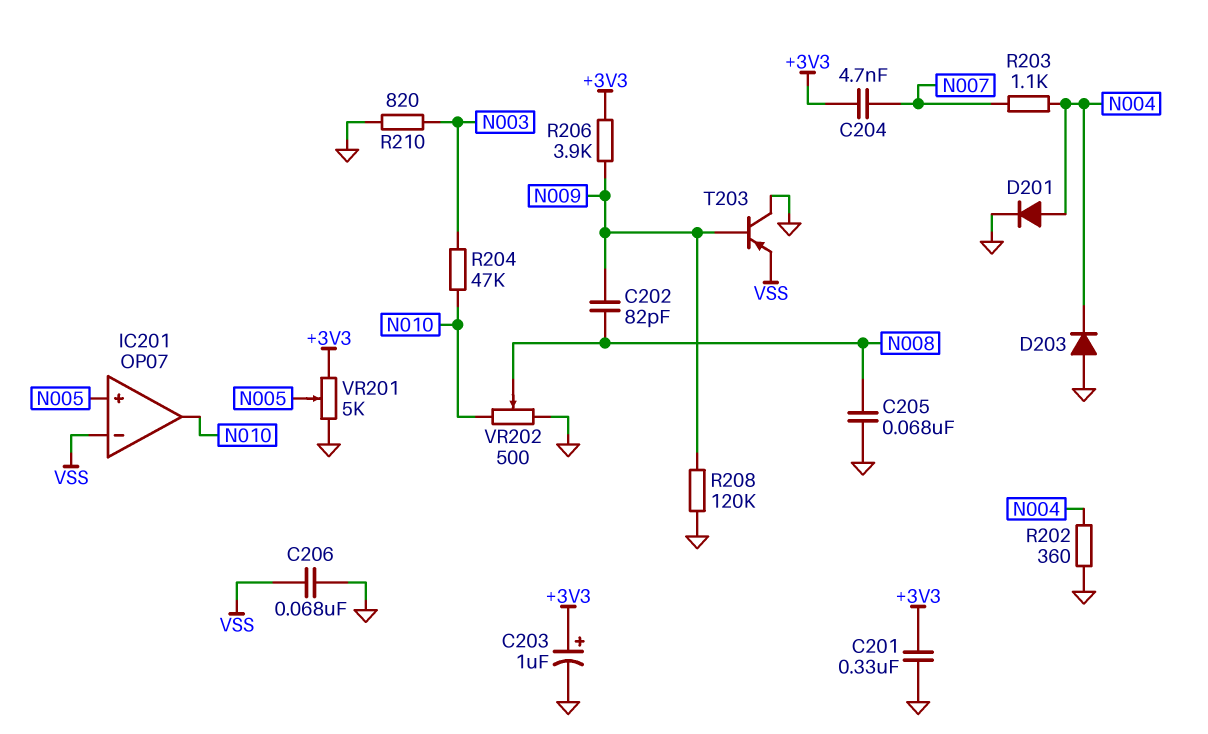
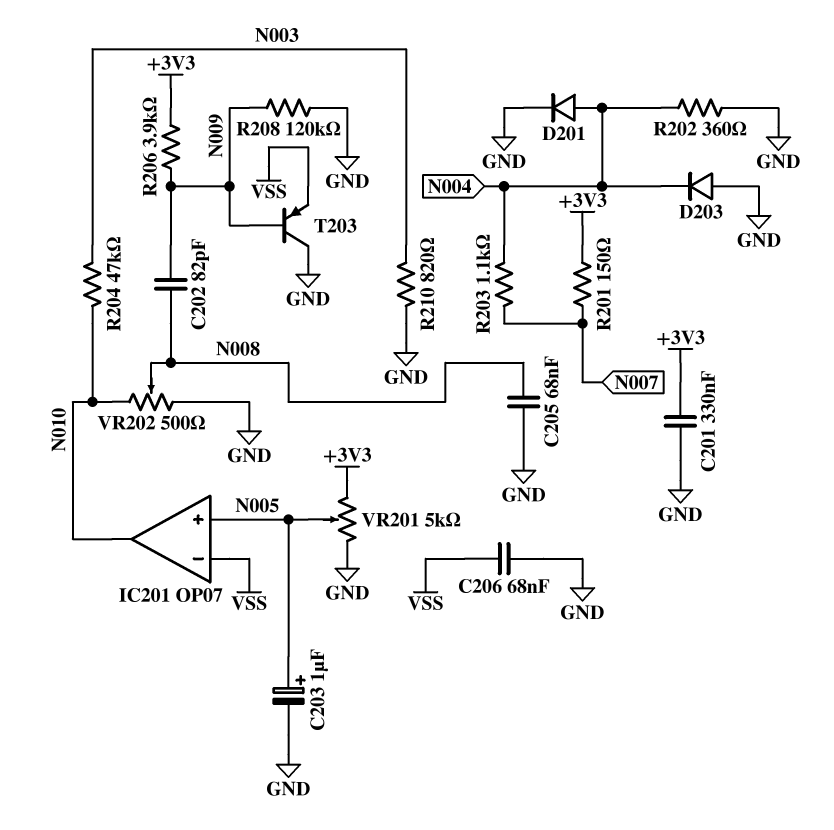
C203: 1uF (plus +3V3, minus GND) -> 1uF (plus N005, minus GND)
C204: 4.7nF (+3V3, N007) -> none
R201: none -> 150 (+3V3, N007)

